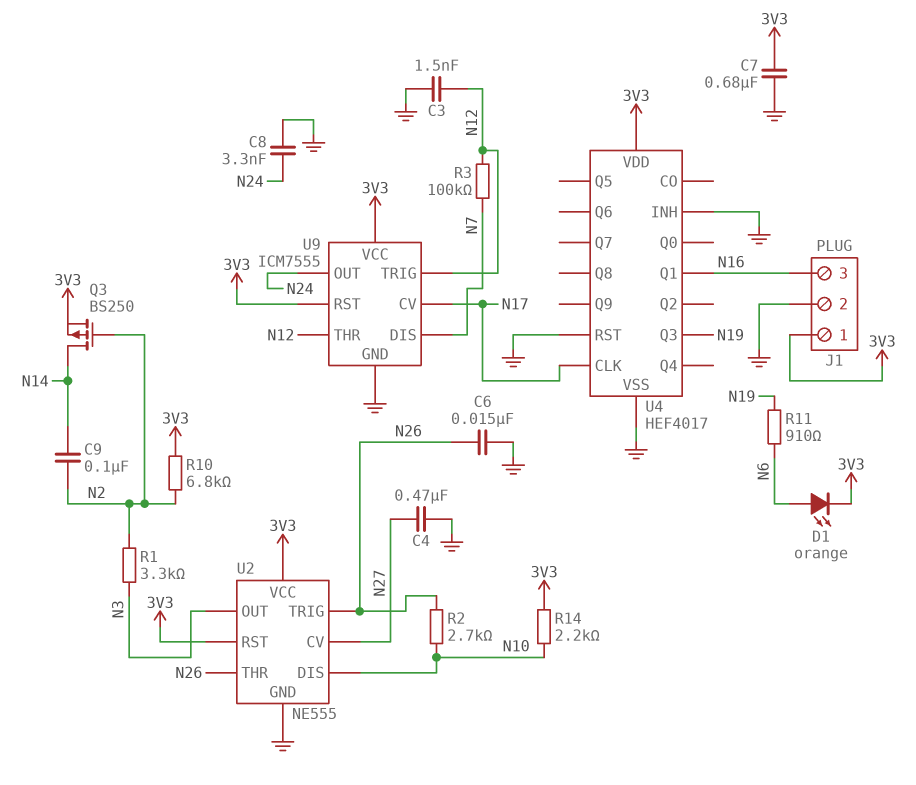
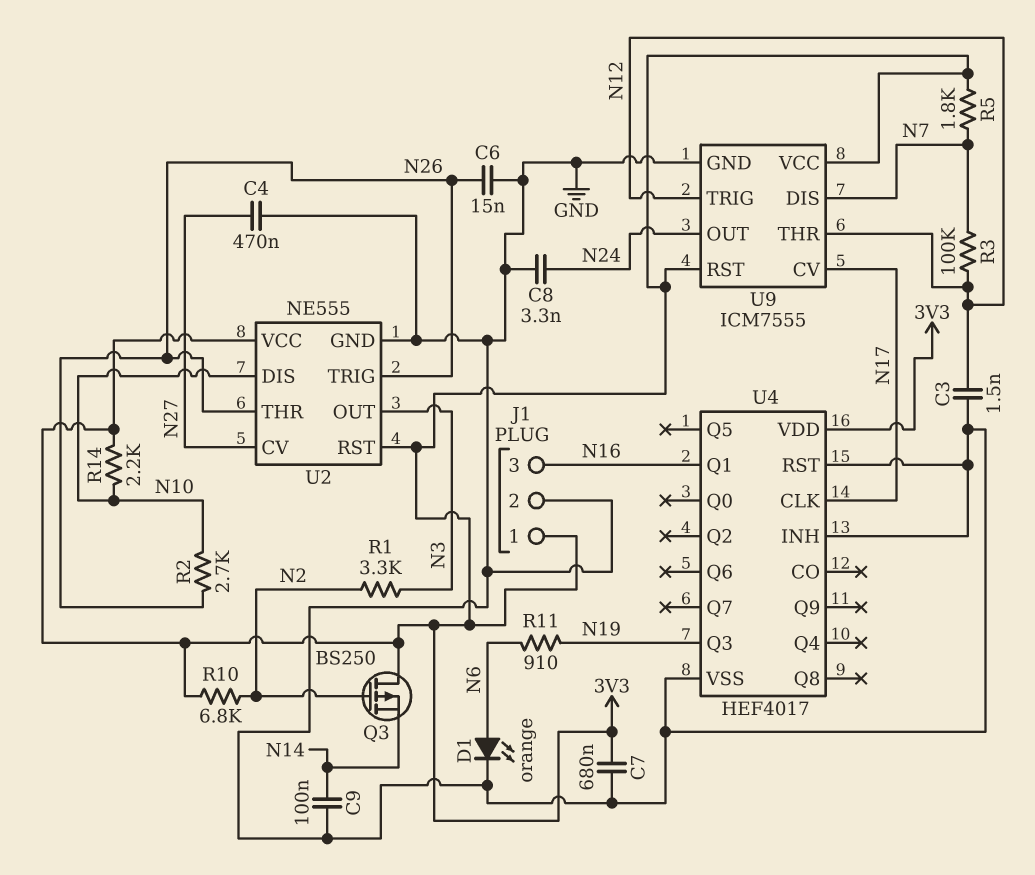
C9: 100nF (N2, N14) -> 100nF (GND, N14)
D1: LED orange (A N6, K 3V3) -> LED orange (A N6, K GND)
Q3: PMOS BS250 (G N2, D N14, S 3V3) -> PMOS BS250 (G N2, D 3V3, S N14)
R5: none -> 1.8k (3V3, N7)

